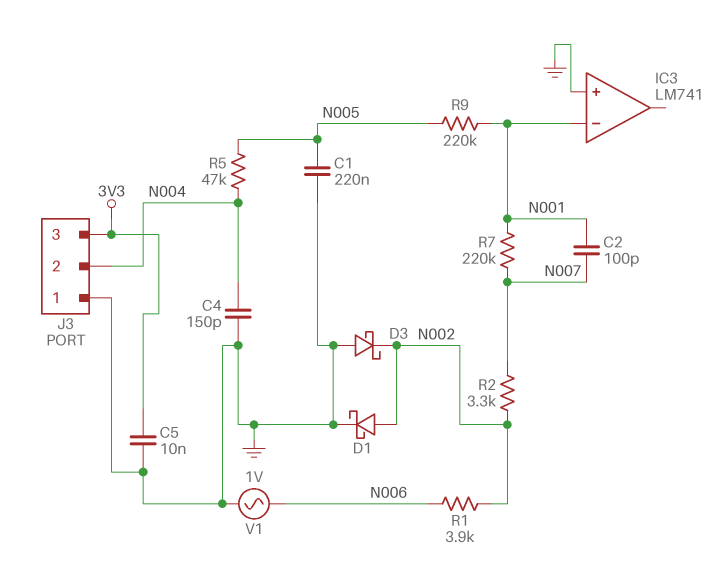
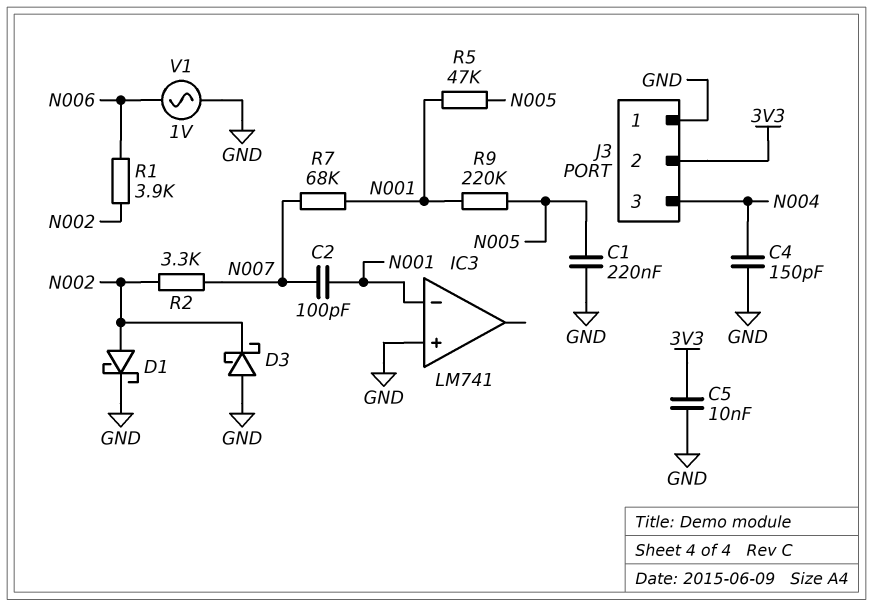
J3 pin 2: N004 -> 3V3
J3 pin 3: 3V3 -> N004
R5: 47k (N004, N005) -> 47k (N001, N005)
R7: 220k (N001, N007) -> 68k (N001, N007)

